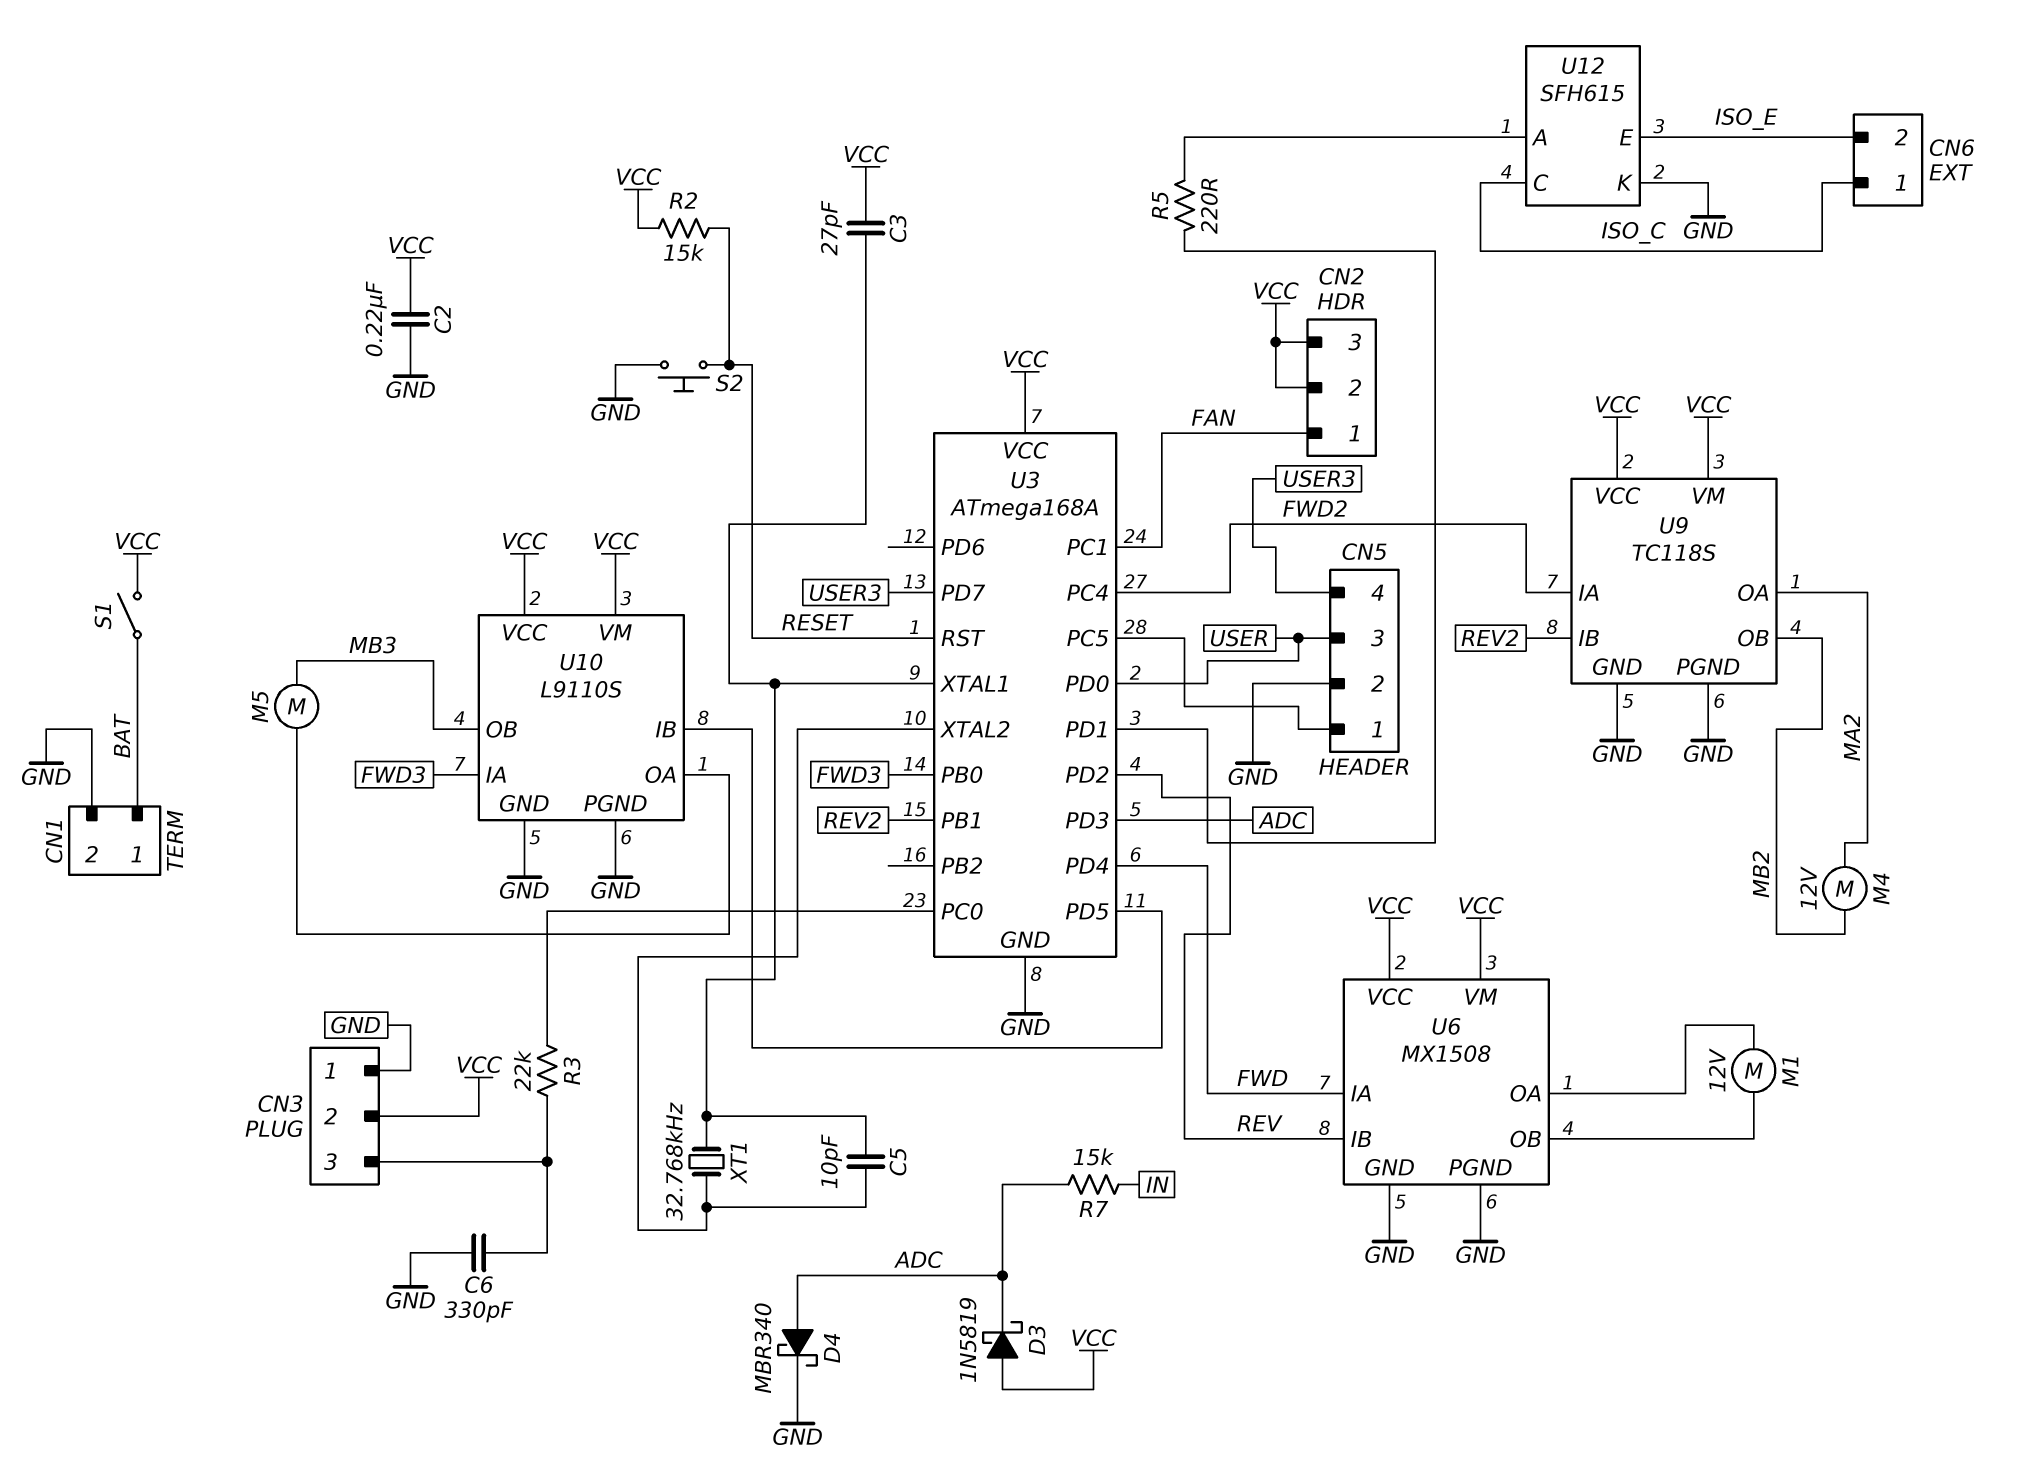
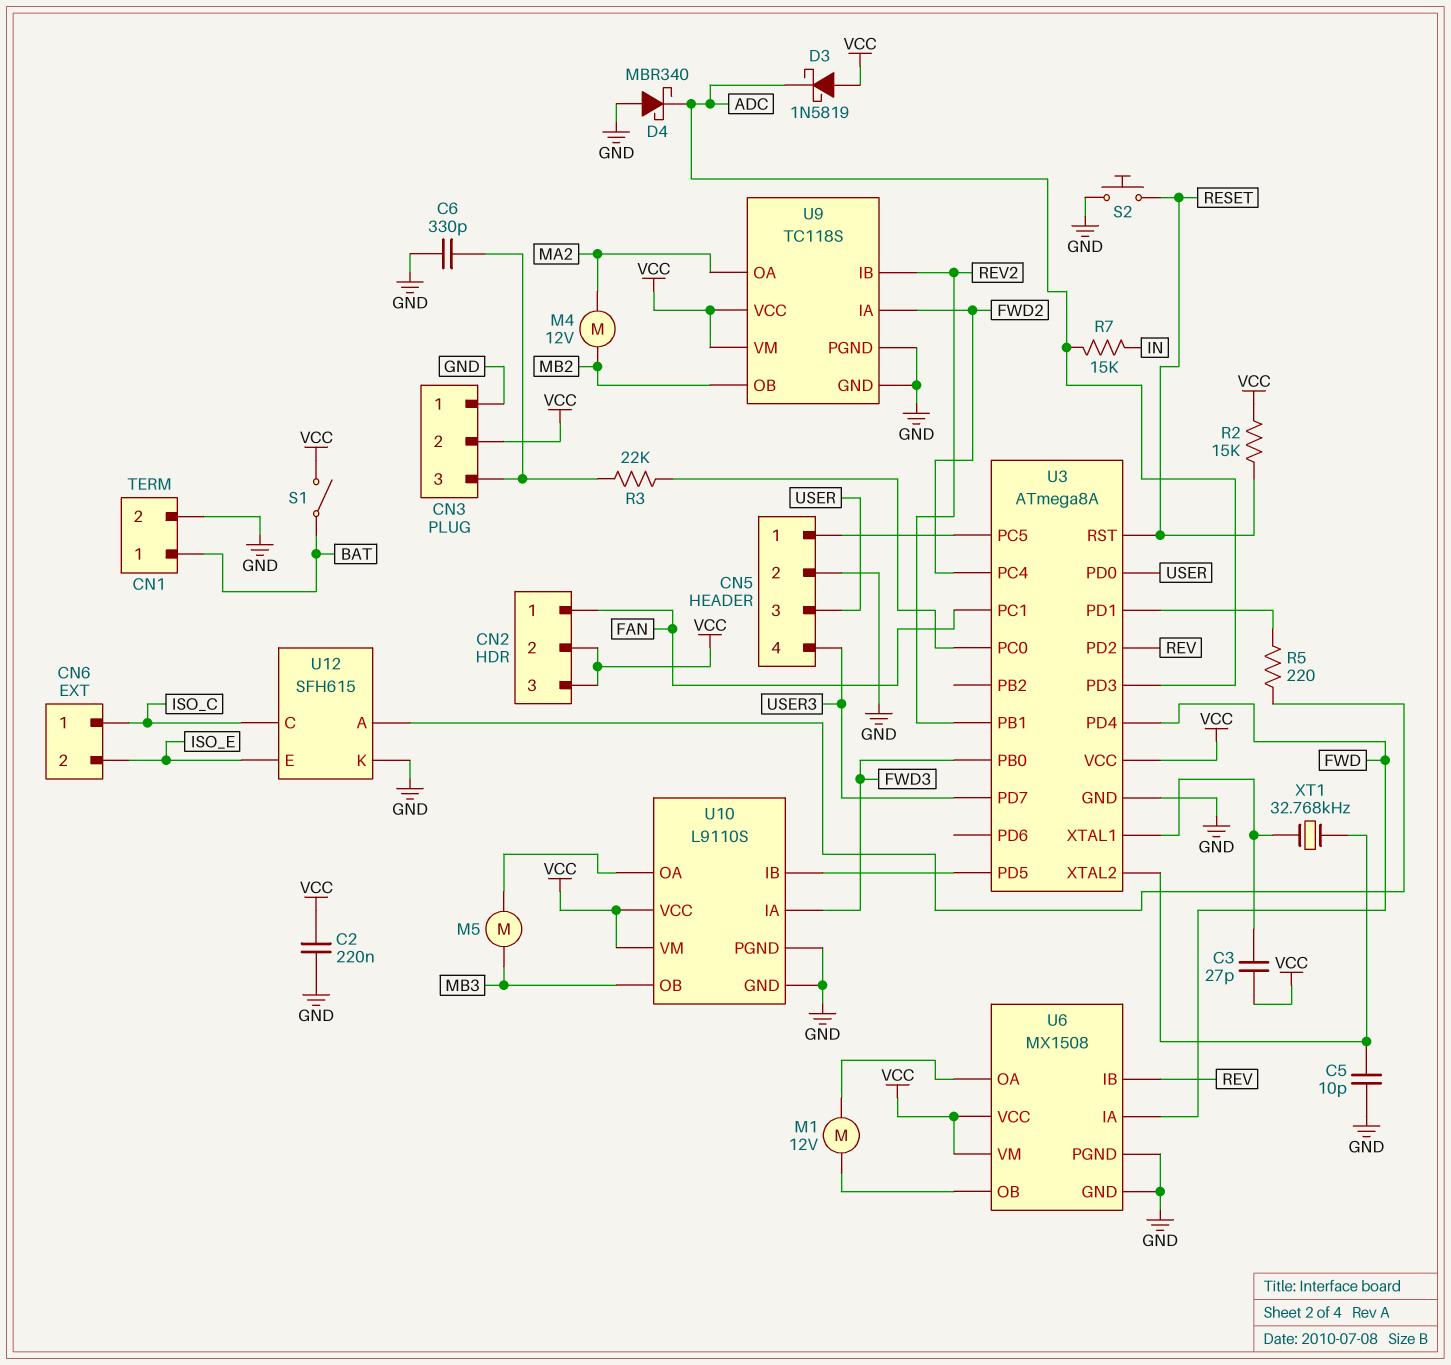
C5: 10pF (U3/XTAL1, U3/XTAL2) -> 10pF (GND, U3/XTAL2)
D4: schottky MBR340 (A ADC, K GND) -> schottky MBR340 (A GND, K ADC)
U3: ATmega168A -> ATmega8A

